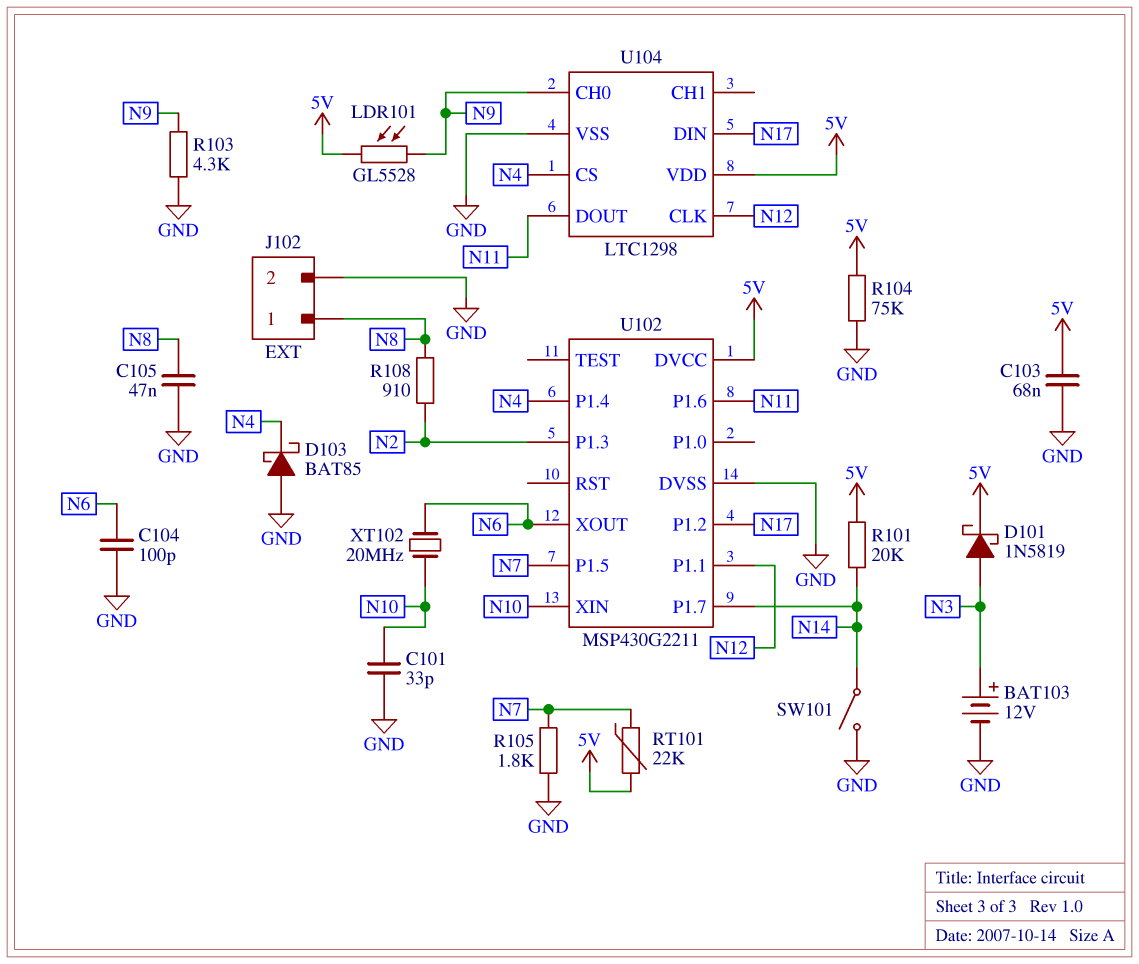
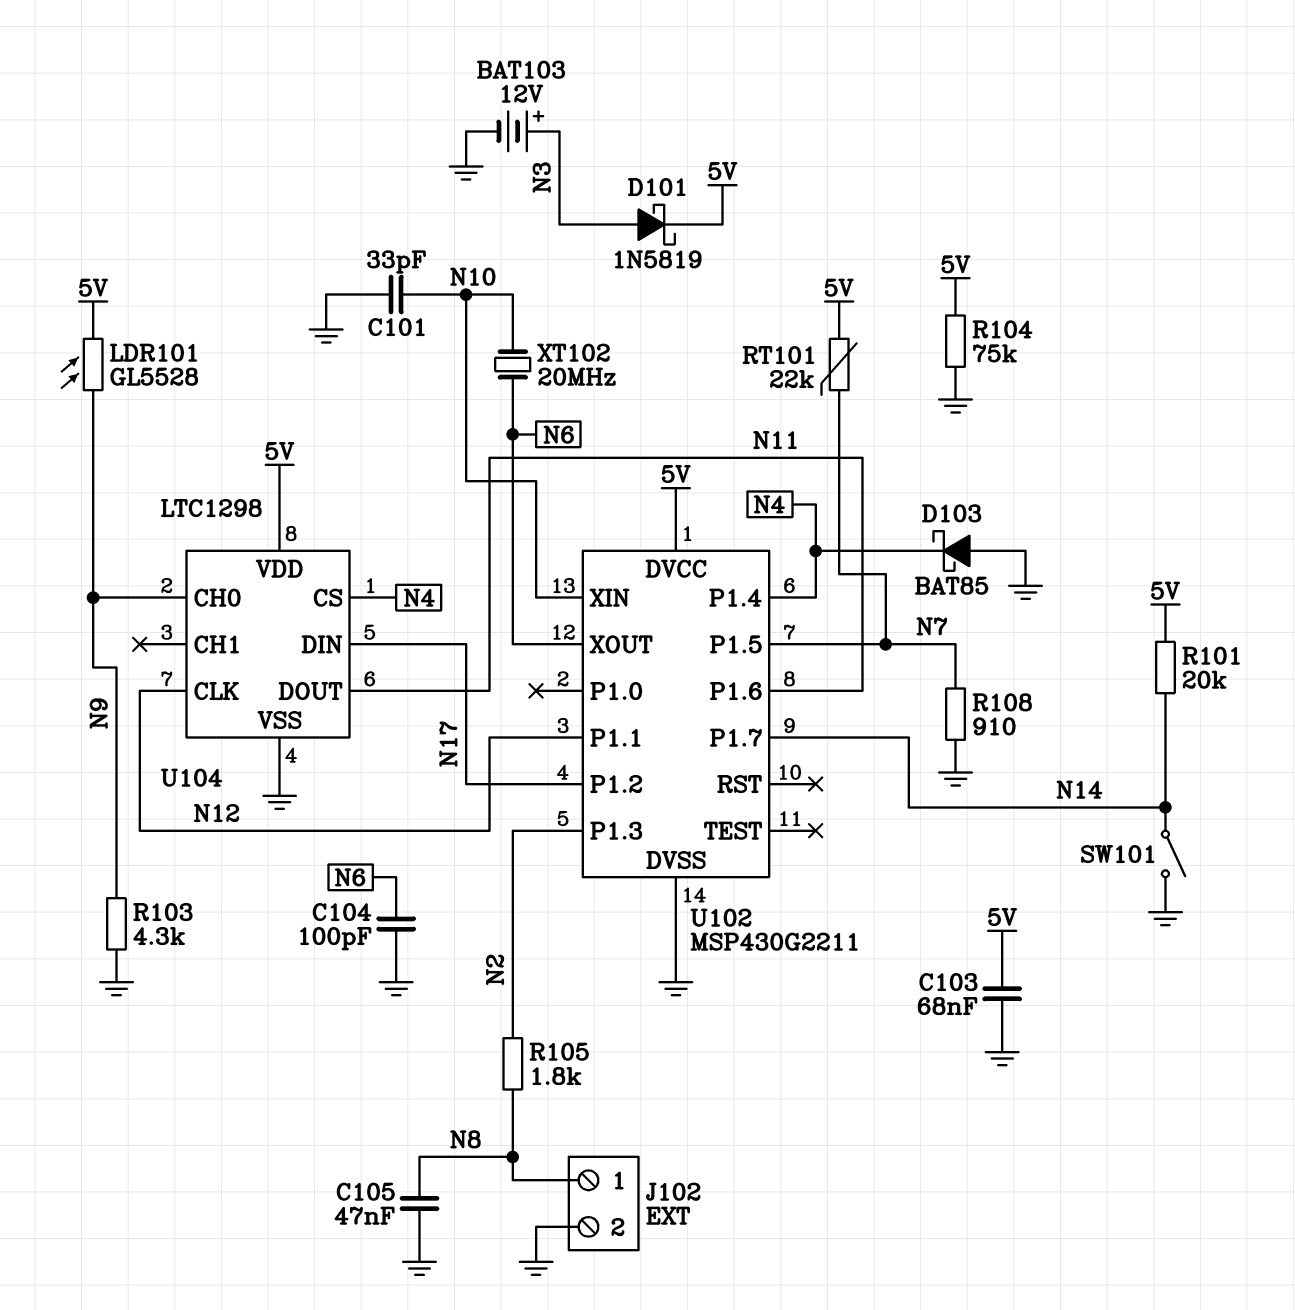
R105: 1.8k (GND, N7) -> 1.8k (N2, N8)
R108: 910 (N2, N8) -> 910 (GND, N7)

